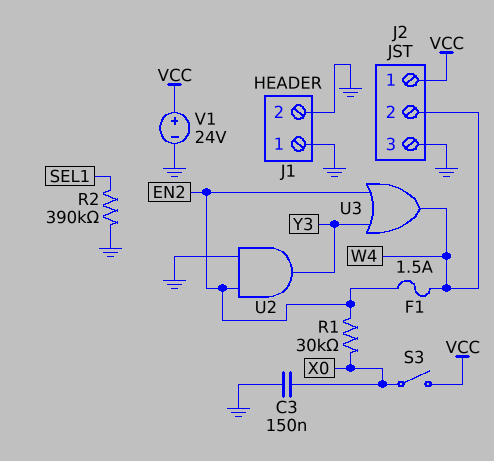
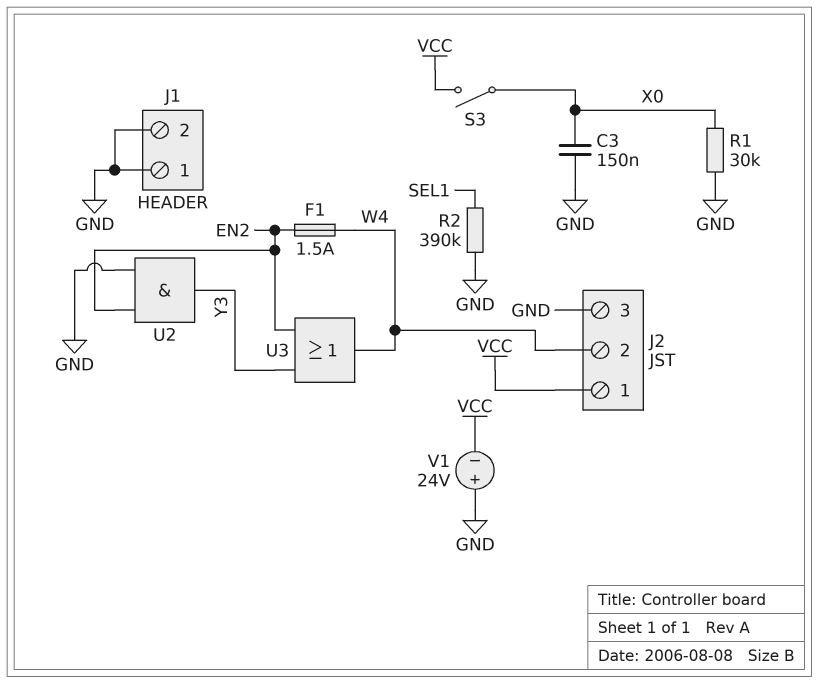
R1: 30k (EN2, X0) -> 30k (GND, X0)
V1: 24V (plus VCC, minus GND) -> 24V (plus GND, minus VCC)

